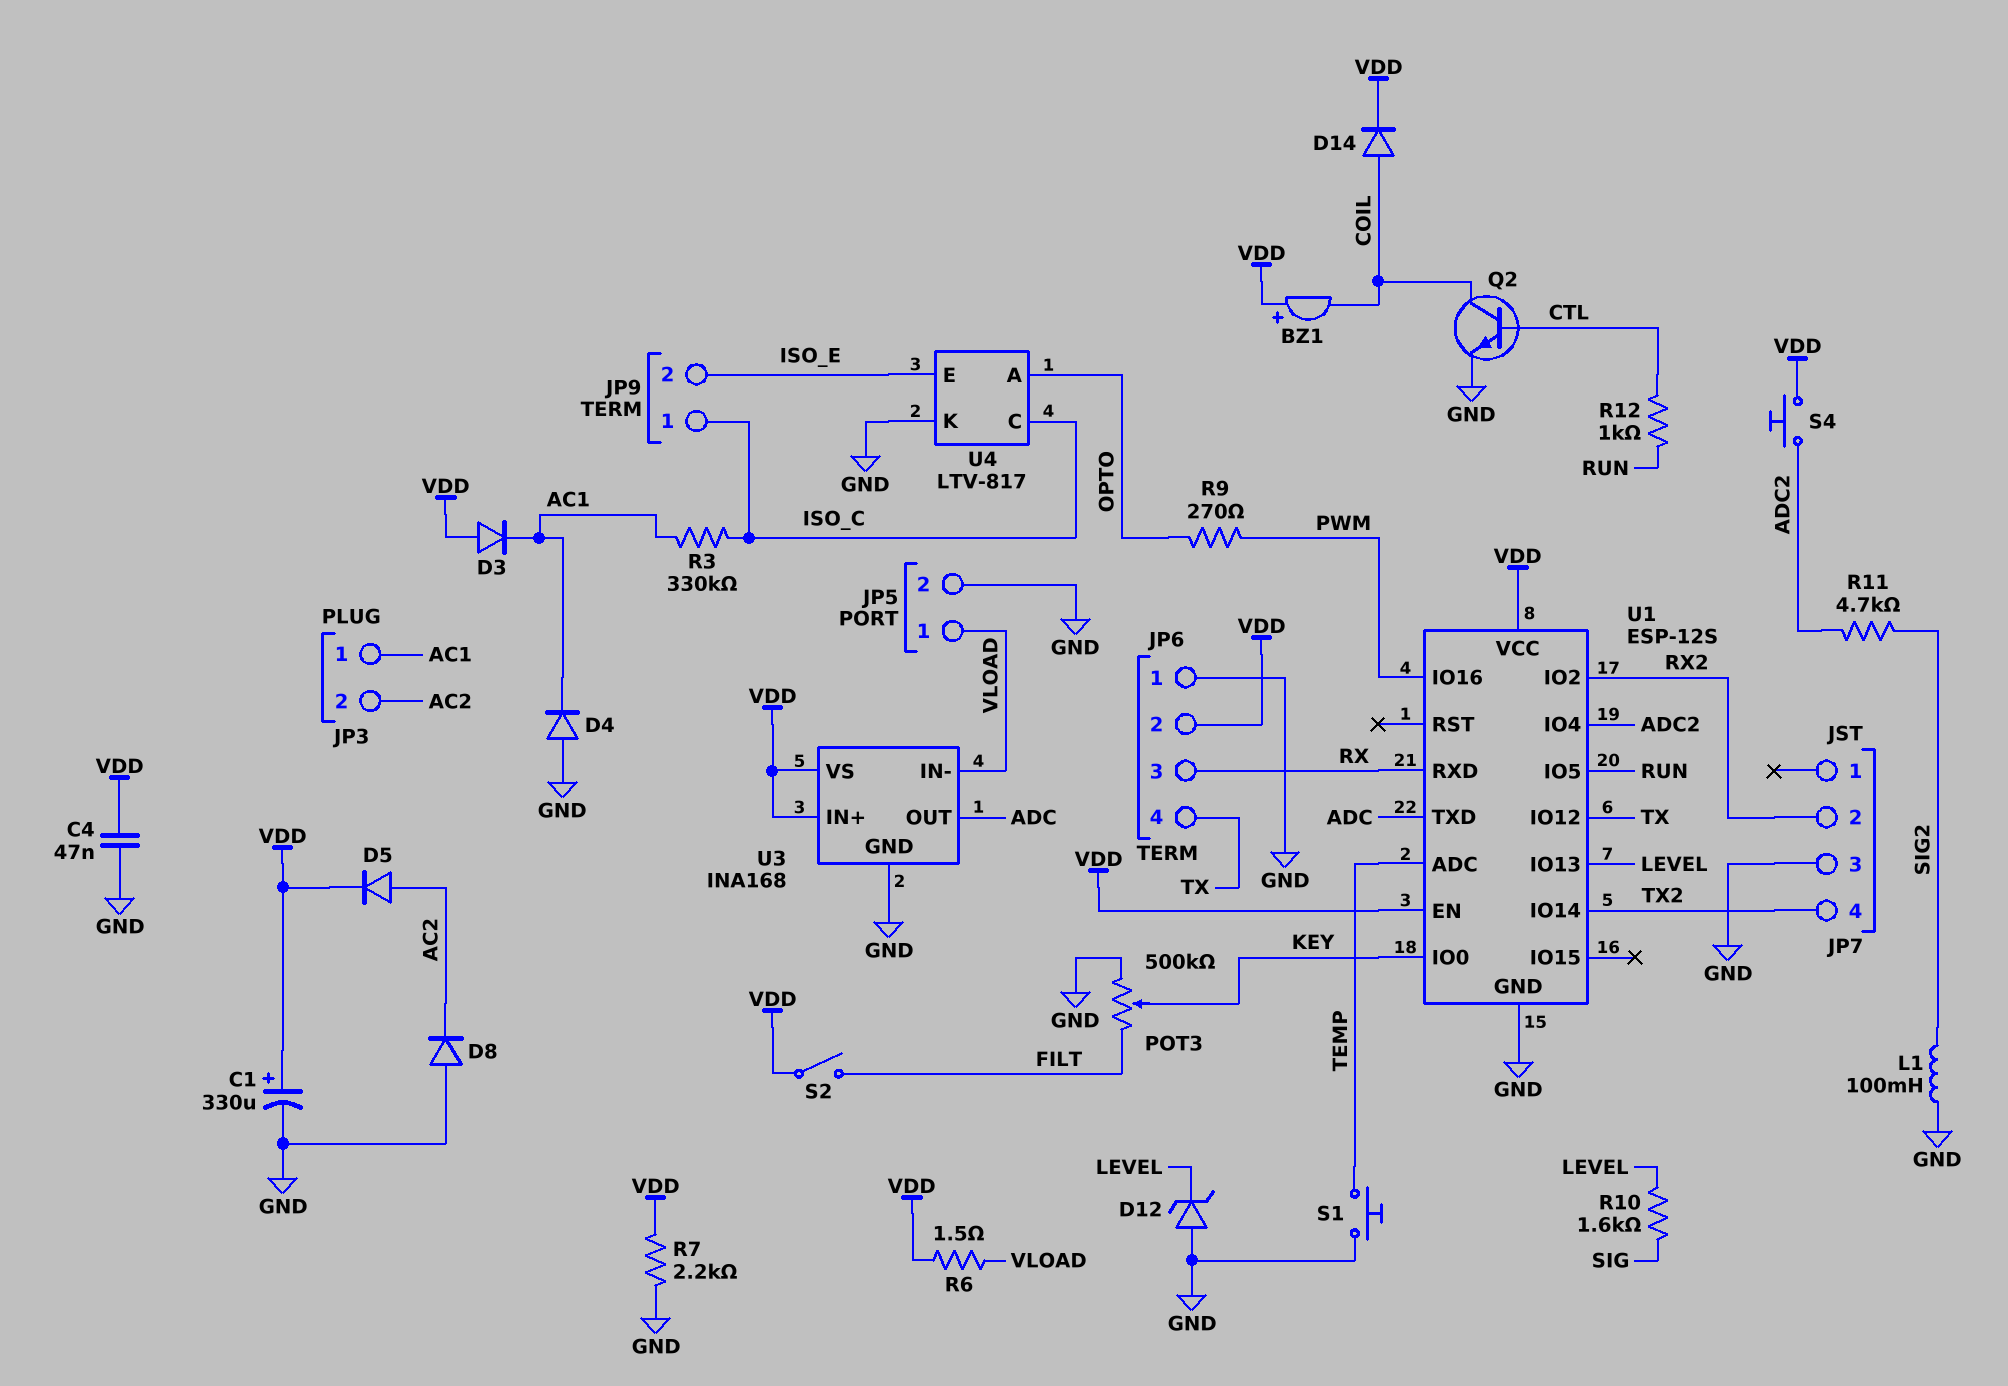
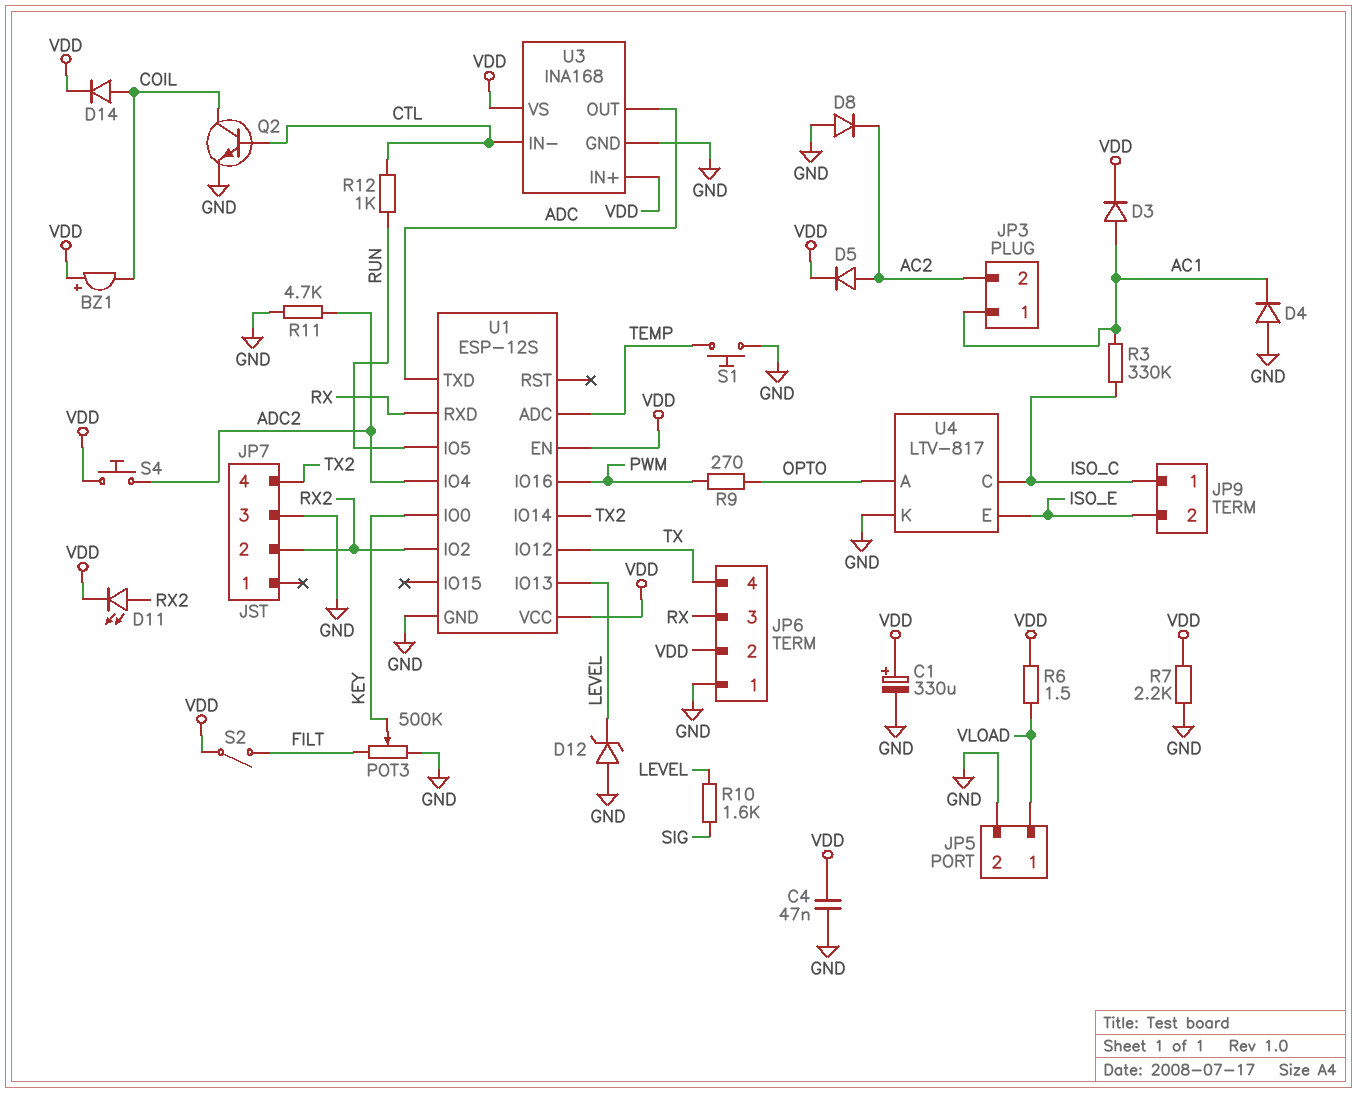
D3: diode (A VDD, K AC1) -> diode (A AC1, K VDD)
D11: none -> LED (A RX2, K VDD)
L1: 100mH (GND, SIG2) -> none
R11: 4.7k (ADC2, SIG2) -> 4.7k (ADC2, GND)
U3 pin IN-: VLOAD -> CTL

